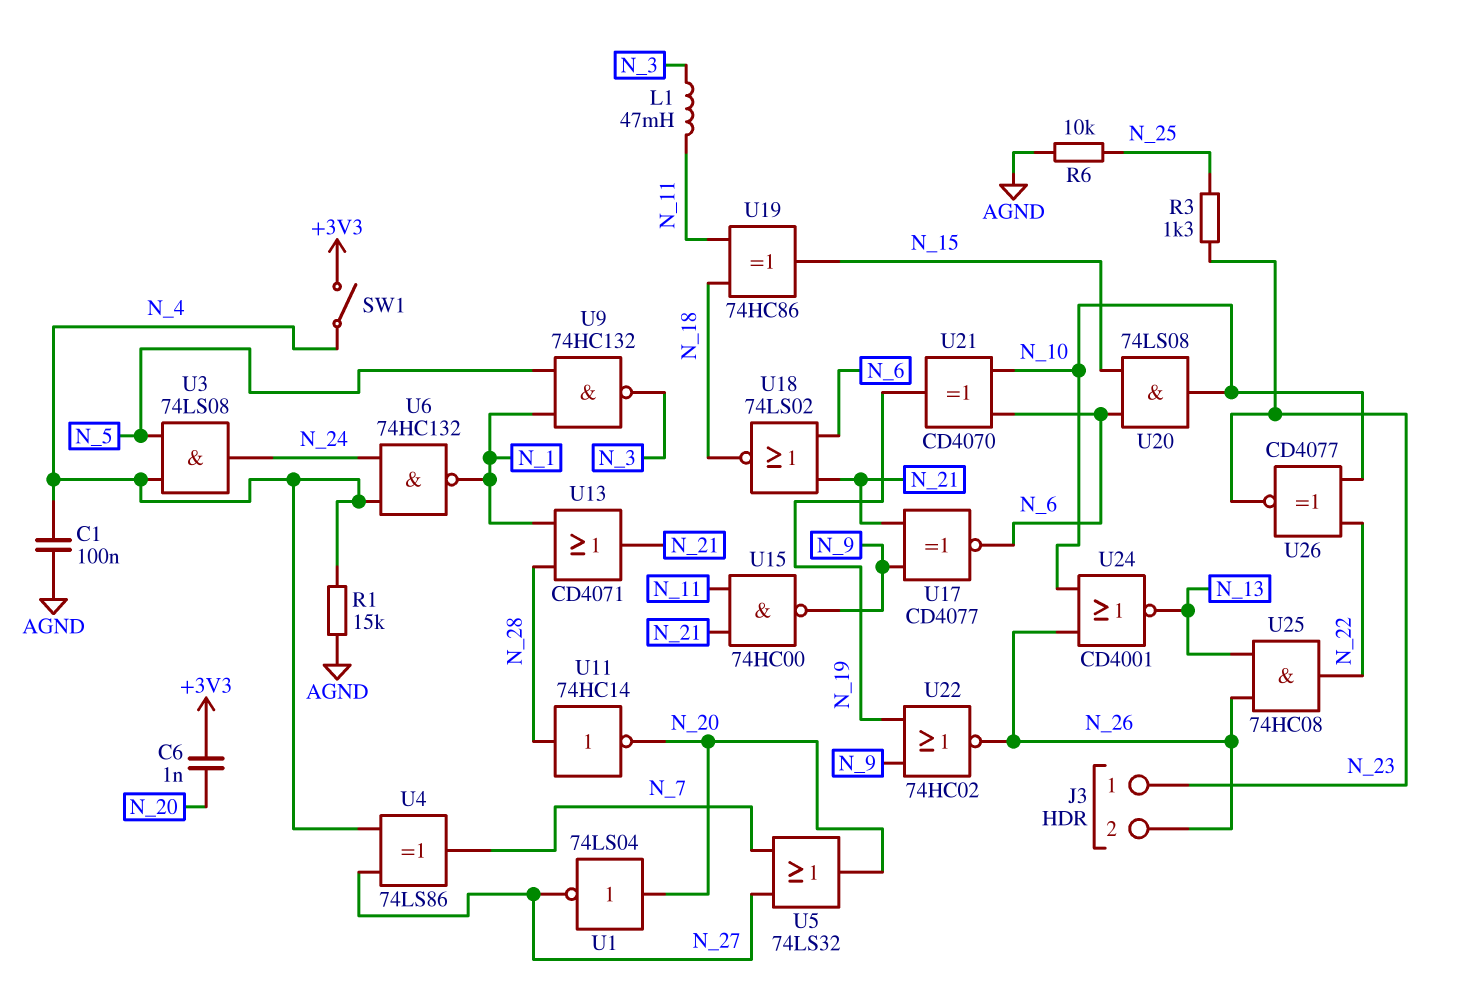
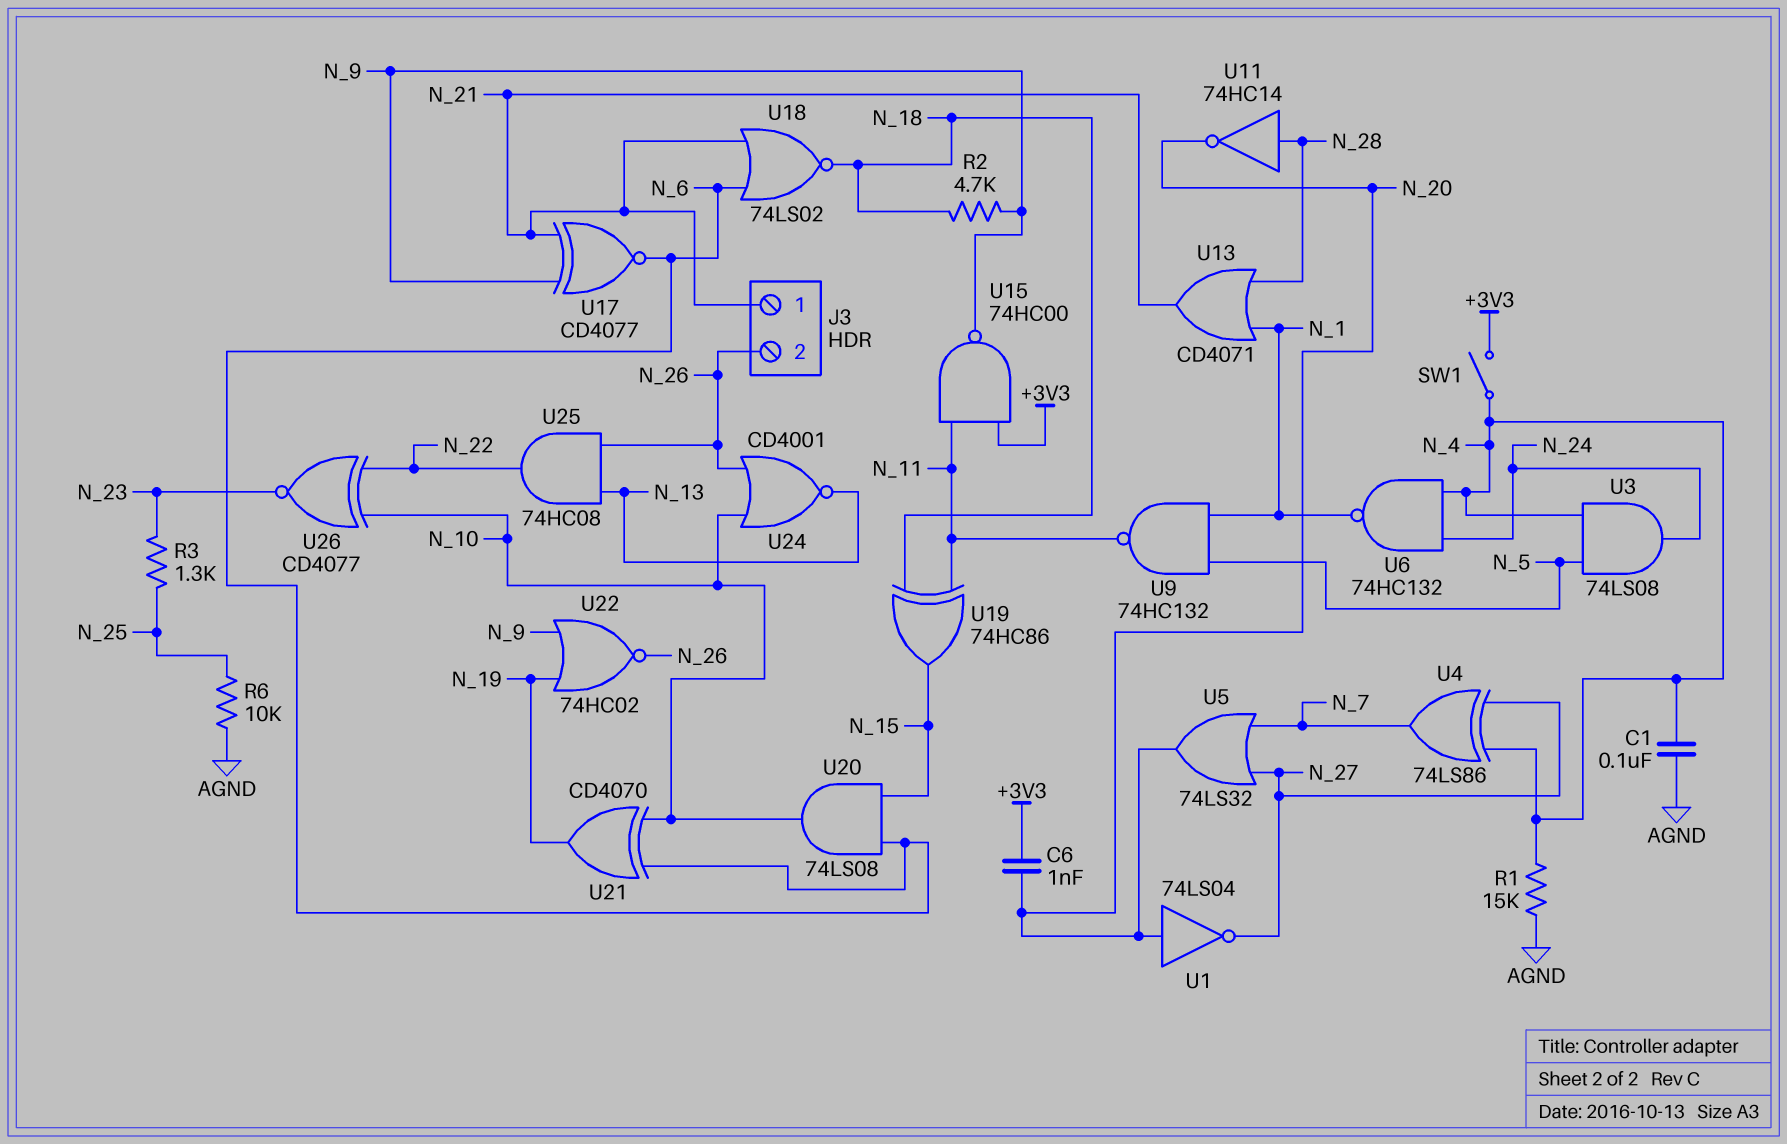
J3 pin 1: N_23 -> N_21
L1: 47mH (N_3, N_11) -> none
R2: none -> 4.7k (N_9, N_18)
U9: NAND 74HC132 (in N_1, in N_5, out N_3) -> NAND 74HC132 (in N_1, in N_5, out N_11)
U15: NAND 74HC00 (in N_11, in N_21, out N_9) -> NAND 74HC00 (in +3V3, in N_11, out N_9)

